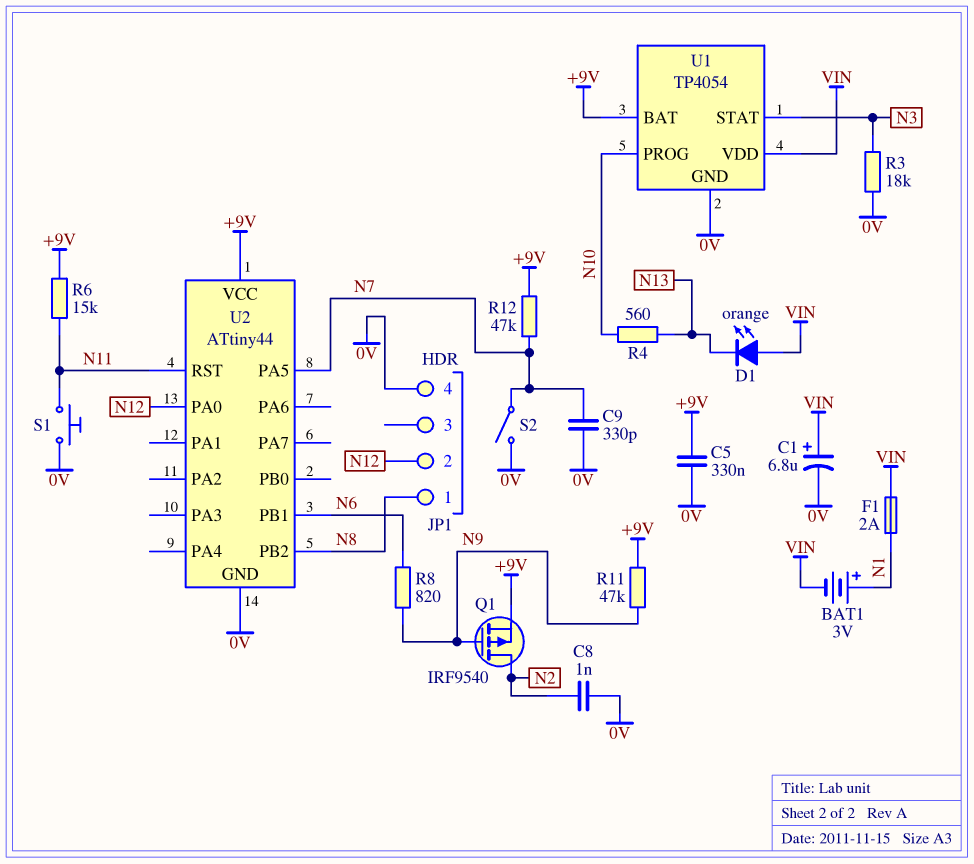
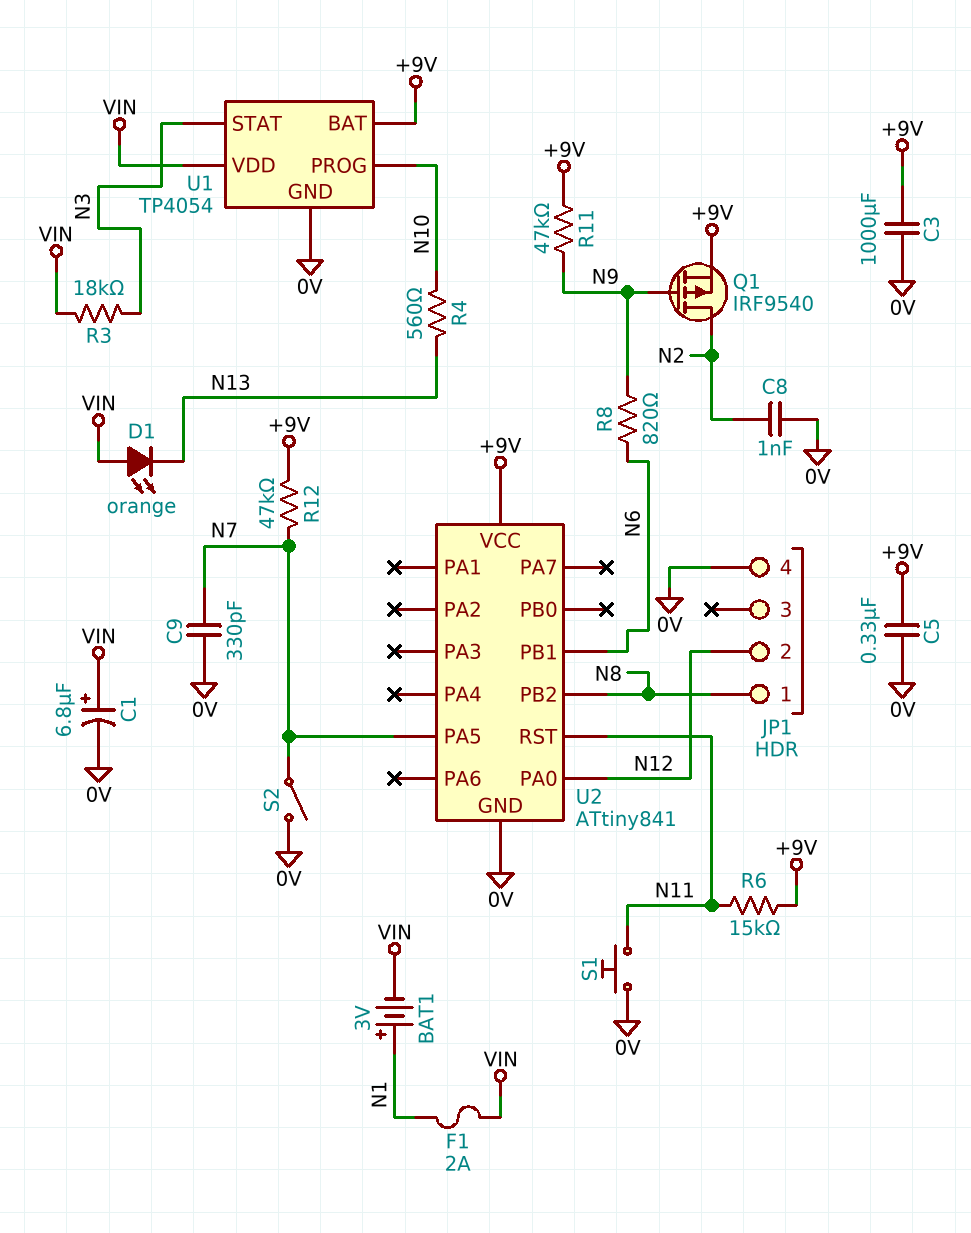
C3: none -> 1000uF (+9V, 0V)
R3: 18k (0V, N3) -> 18k (N3, VIN)
U2: ATtiny44 -> ATtiny841

